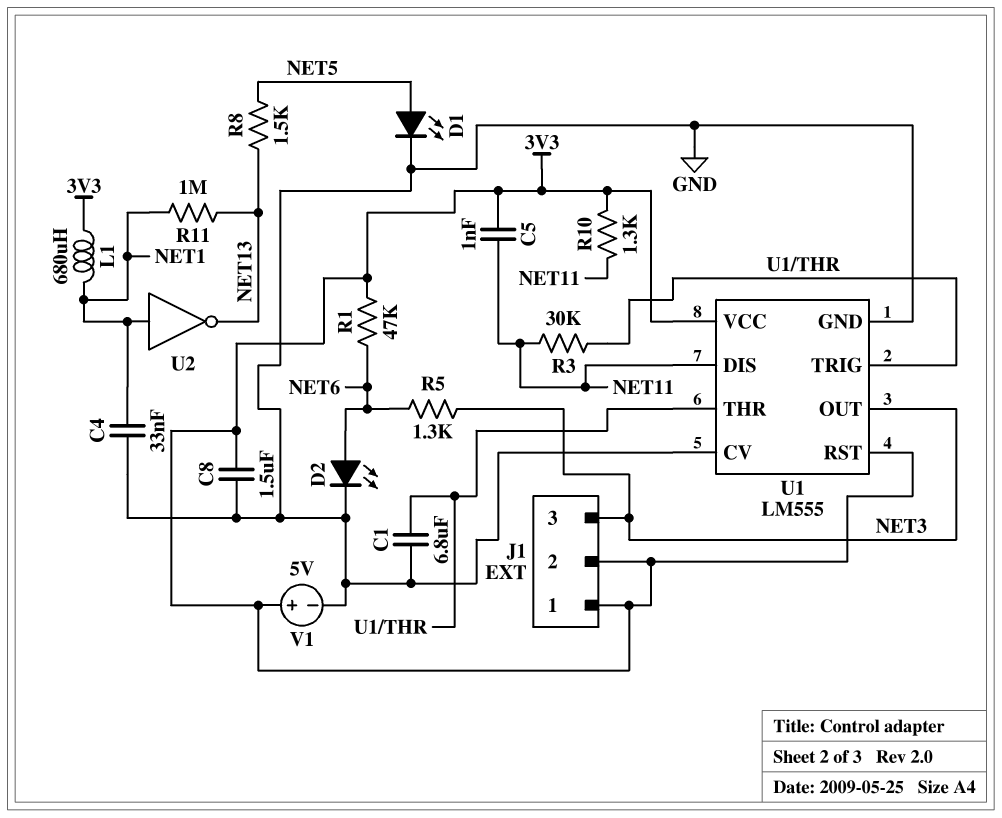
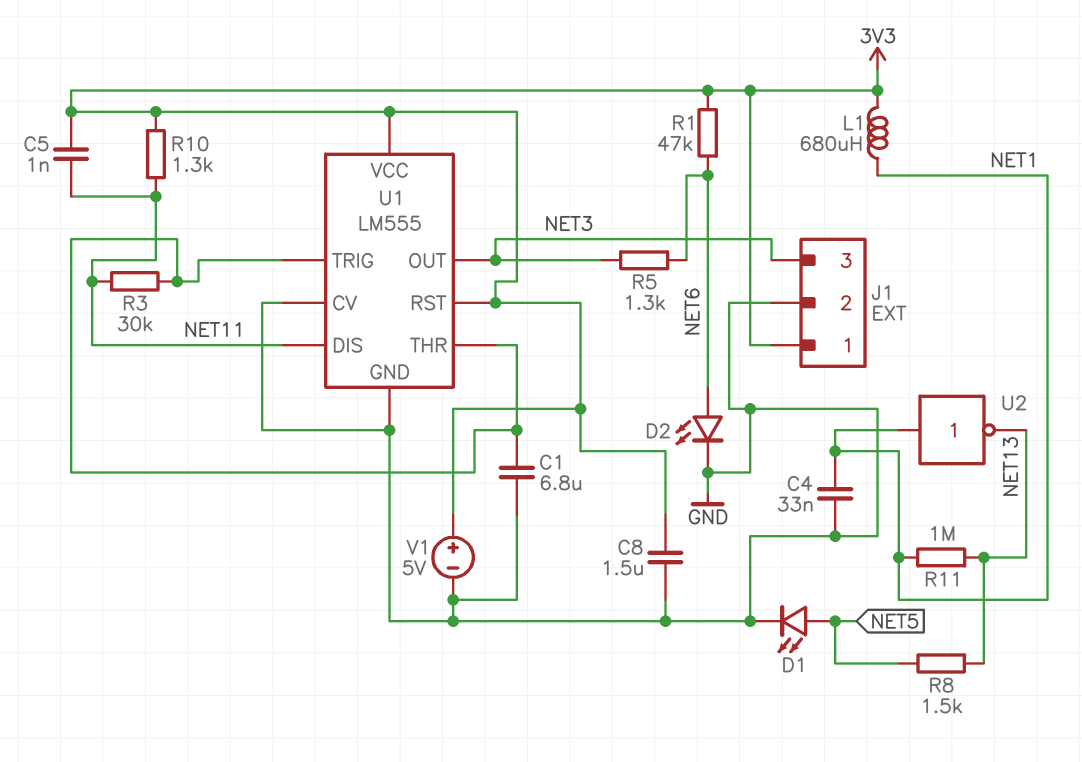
J1 pin 2: 3V3 -> GND

